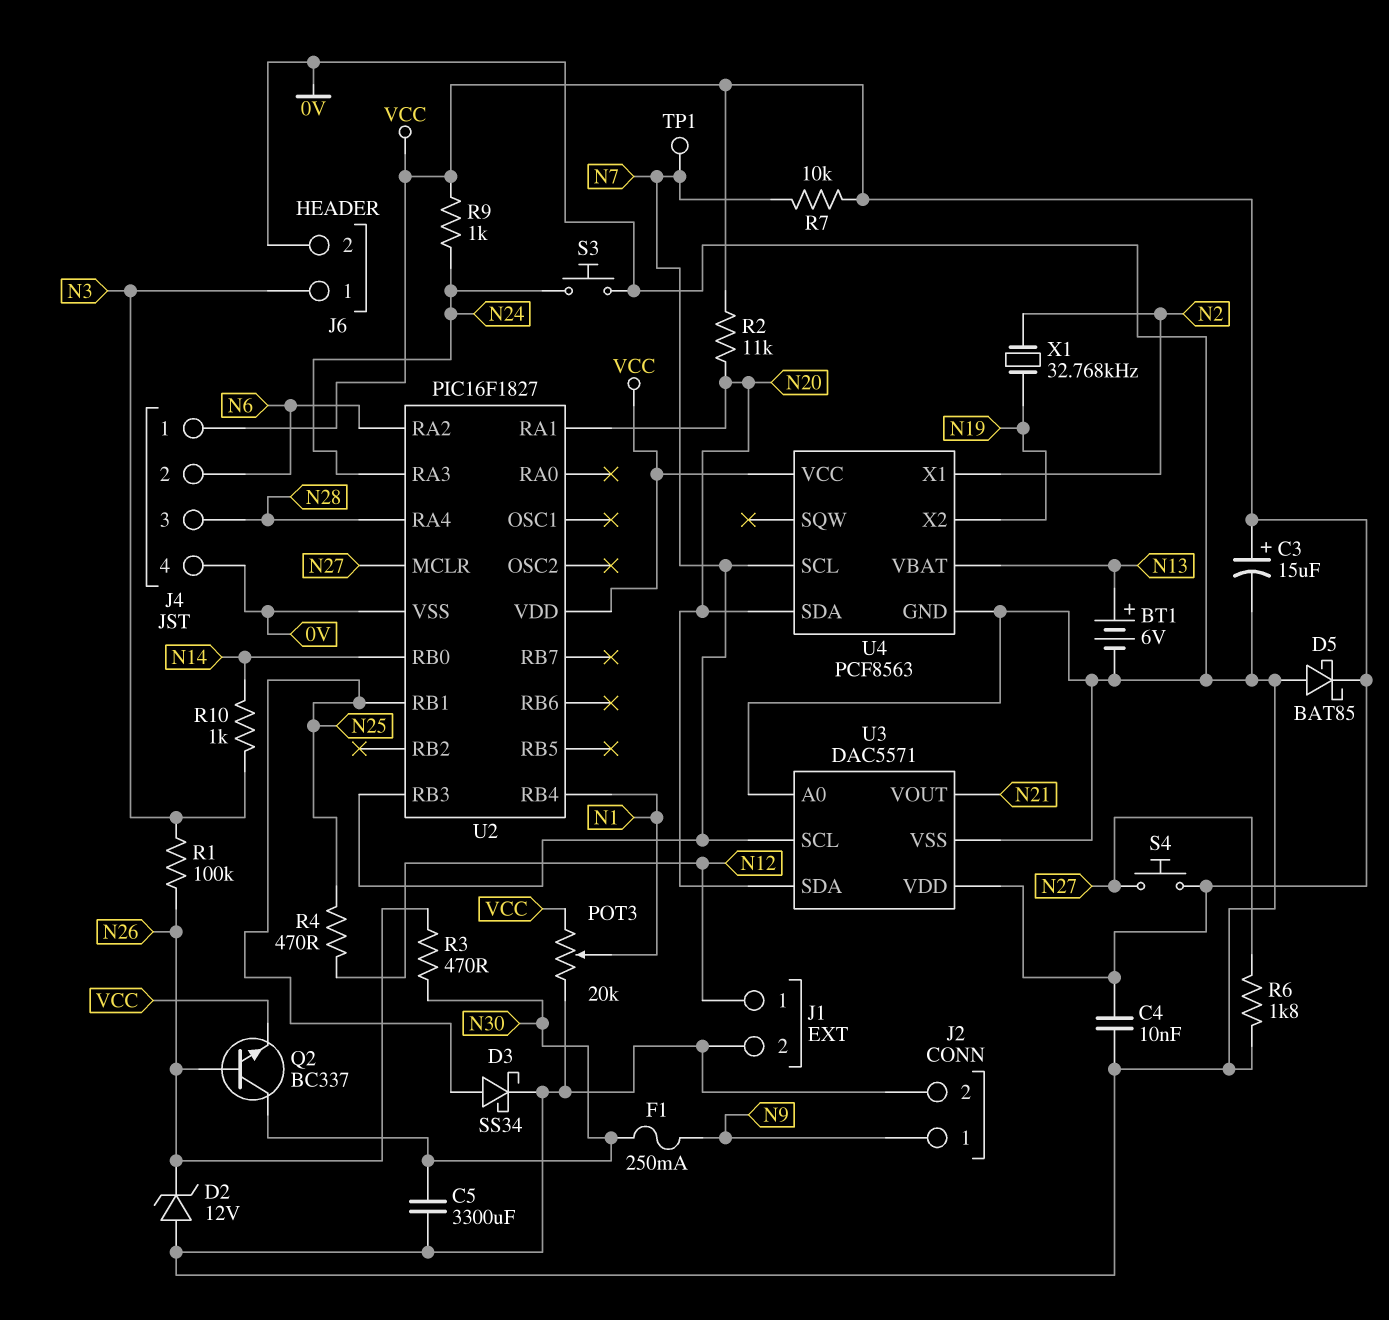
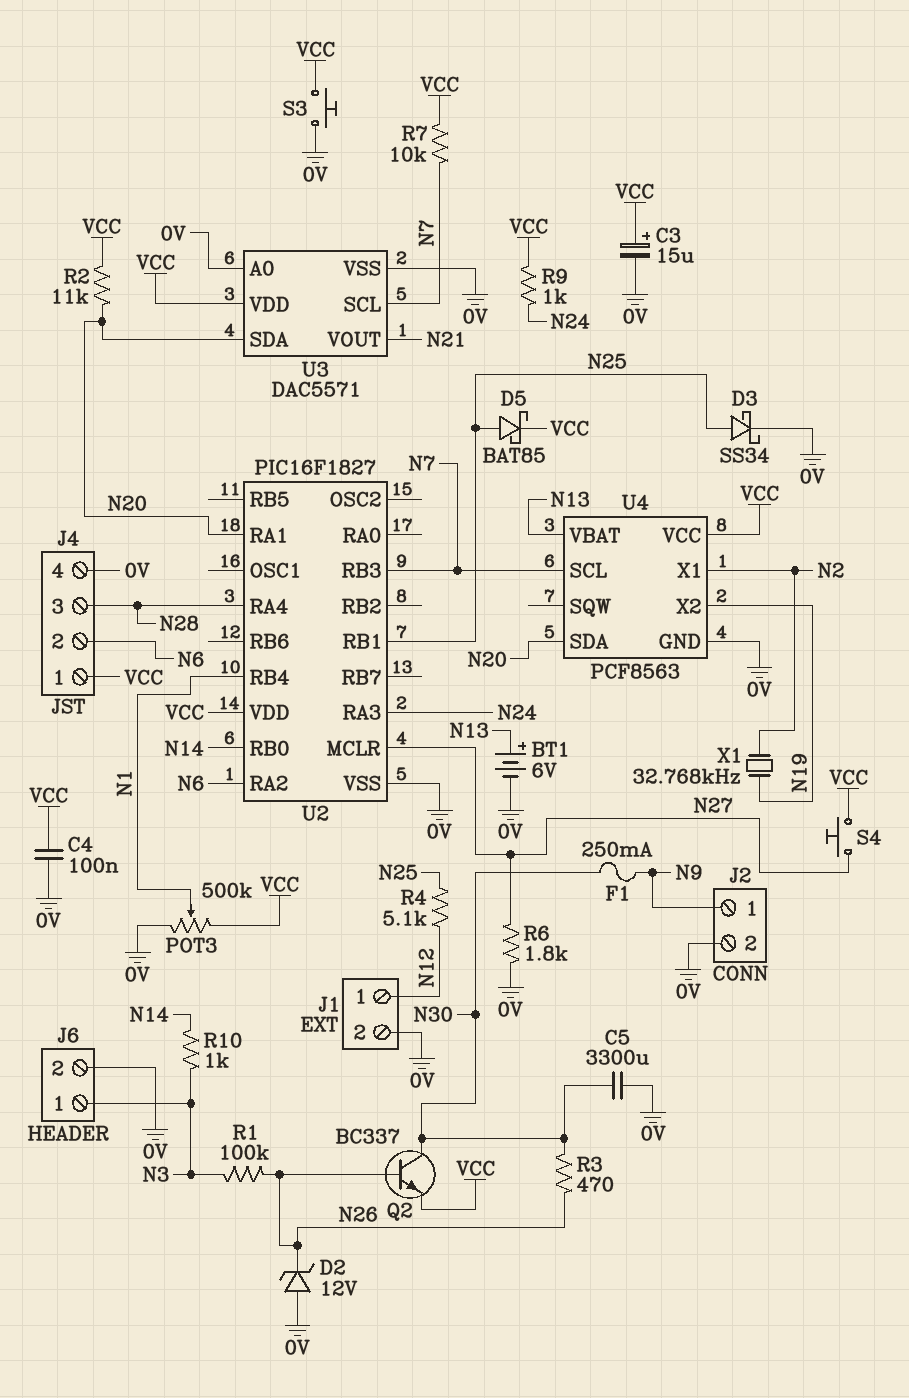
C4: 10nF (0V, VCC) -> 100nF (0V, VCC)
D5: schottky BAT85 (A 0V, K VCC) -> schottky BAT85 (A N25, K VCC)
POT3: 20k (0V, VCC, wiper N1) -> 500k (0V, VCC, wiper N1)
R4: 470 (N12, N25) -> 5.1k (N12, N25)
S3: button (0V, N24) -> button (0V, VCC)
TP1: test point (N7) -> none

